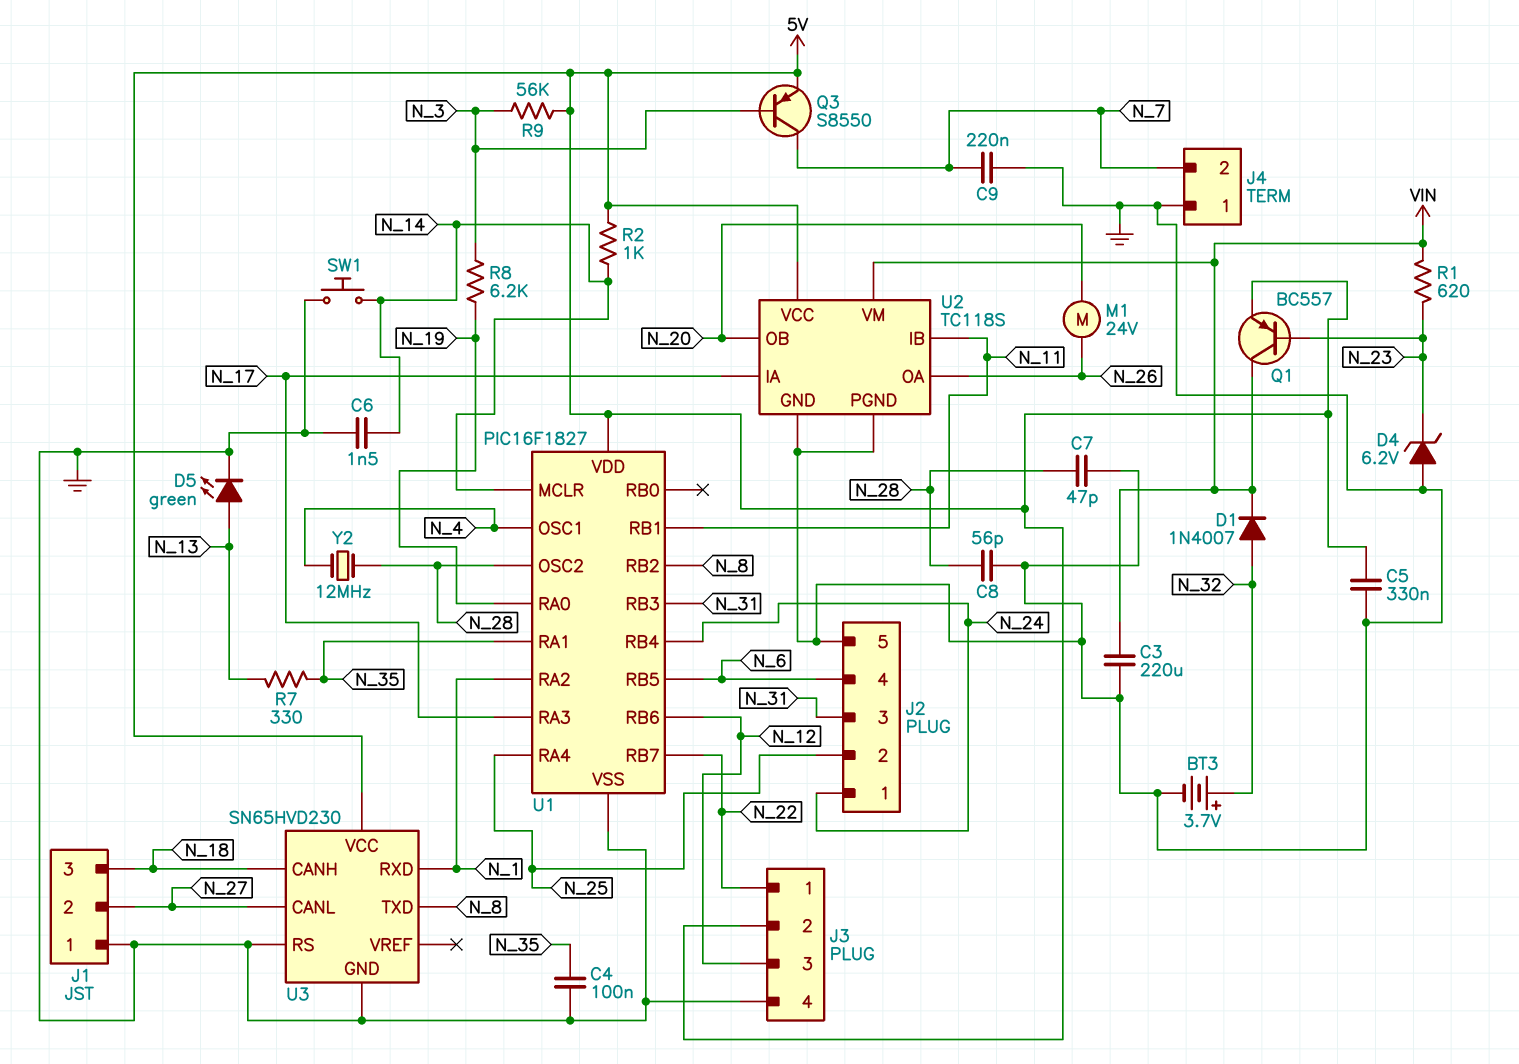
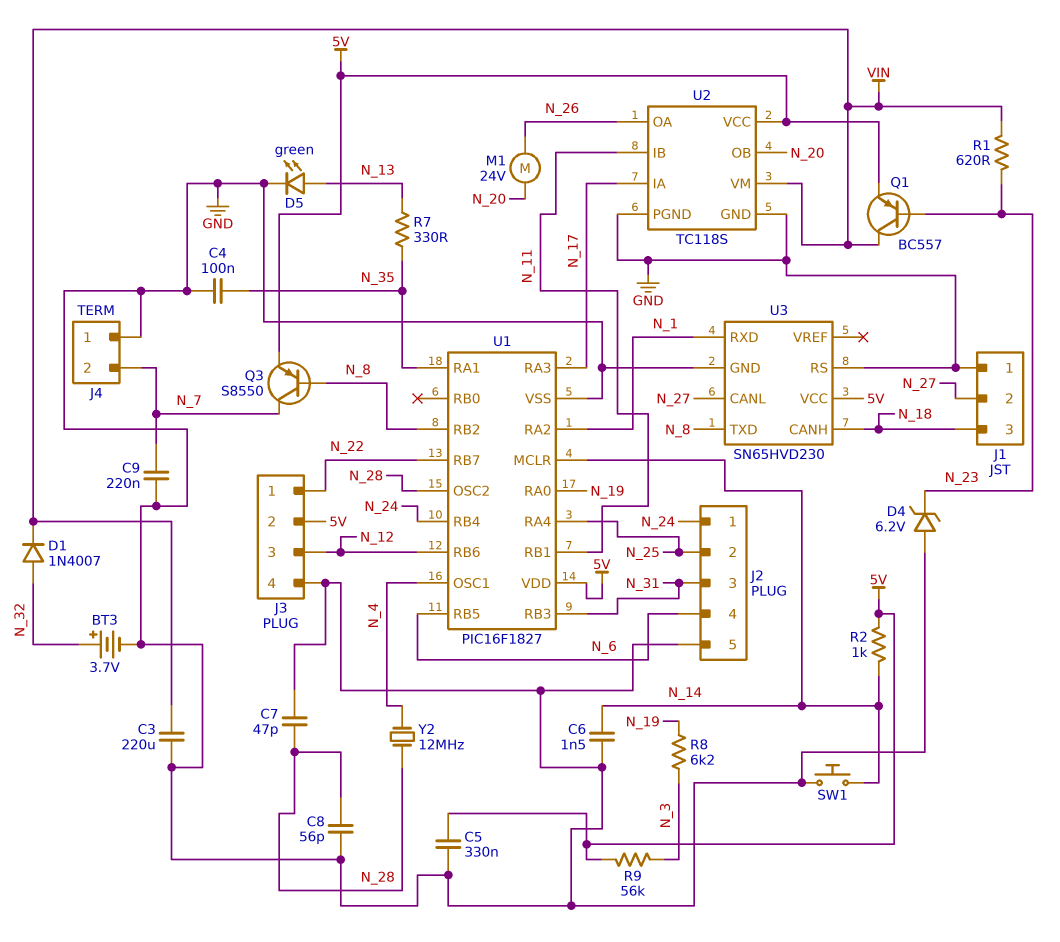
Q3: PNP S8550 (B N_3, C N_7, E 5V) -> PNP S8550 (B N_8, C N_7, E 5V)

